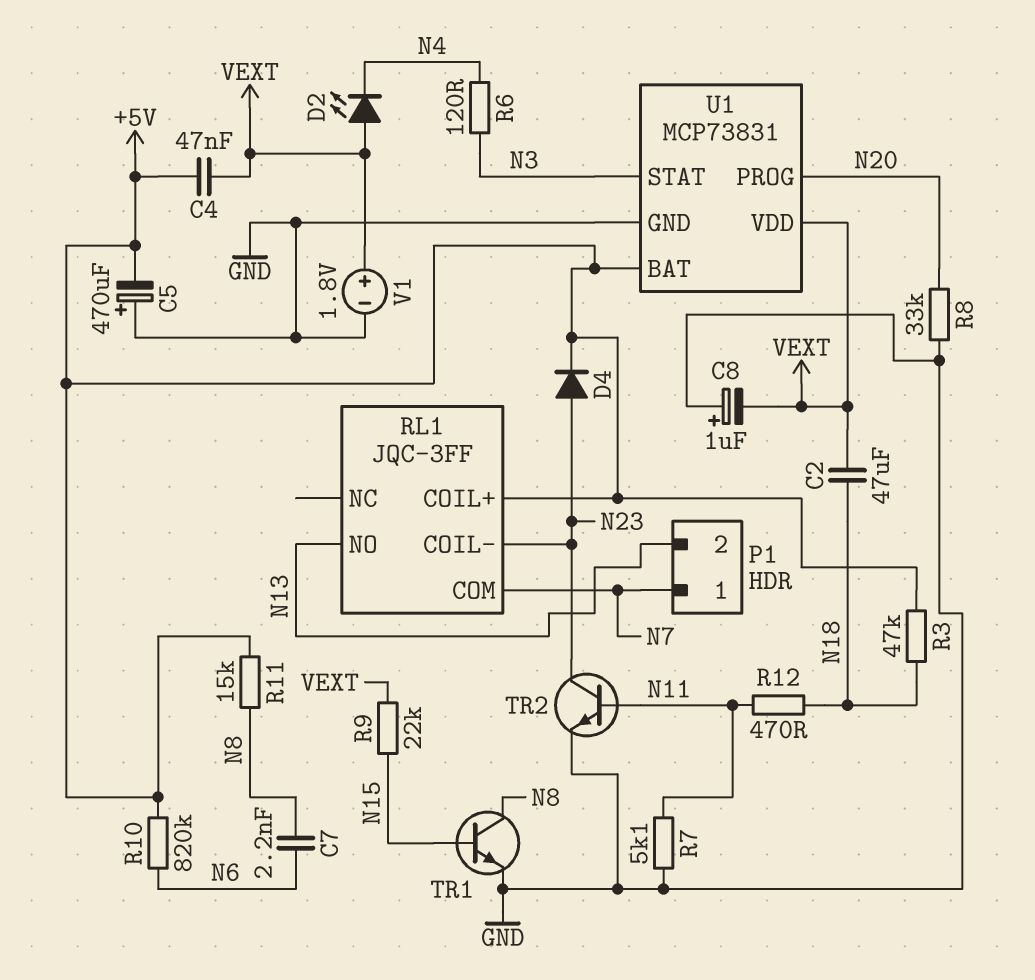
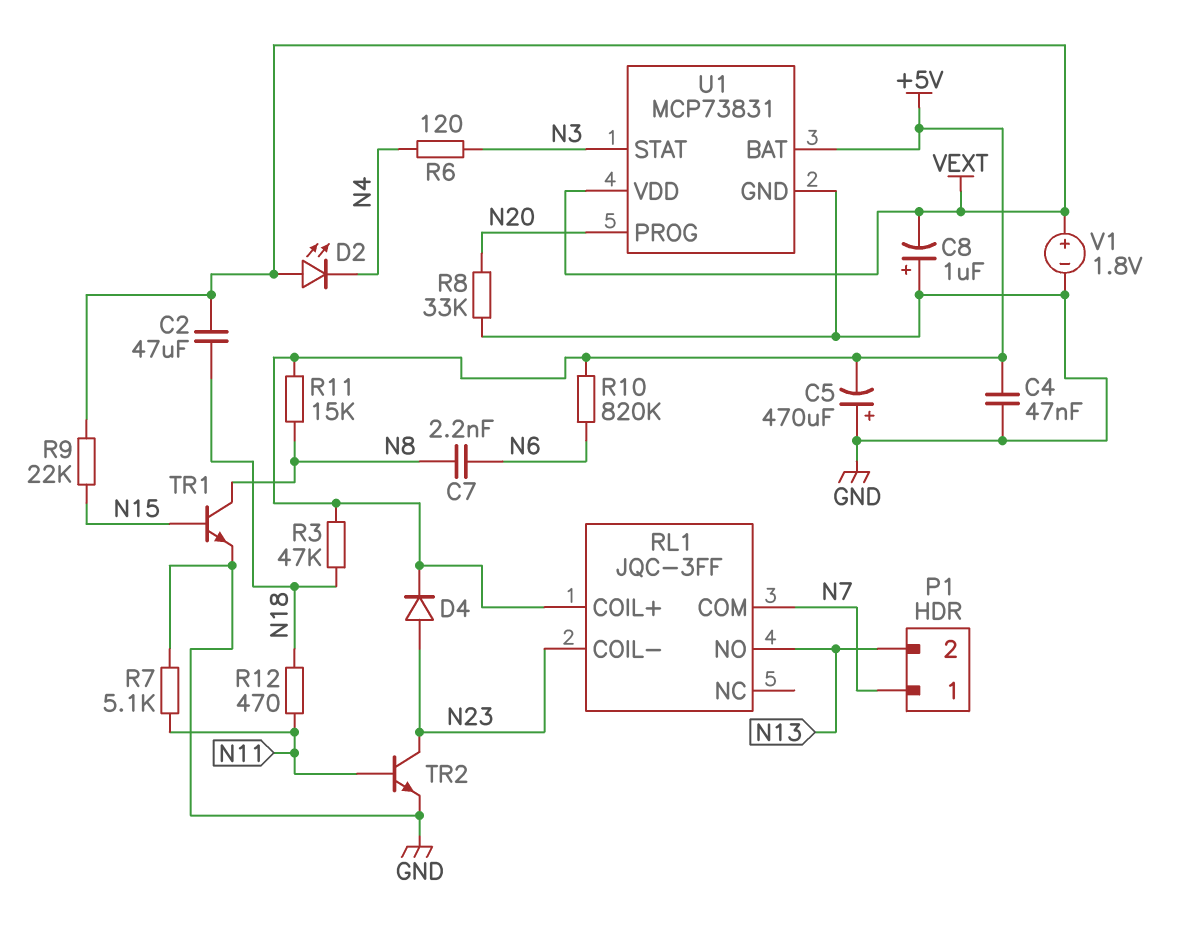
C4: 47nF (+5V, VEXT) -> 47nF (+5V, GND)

